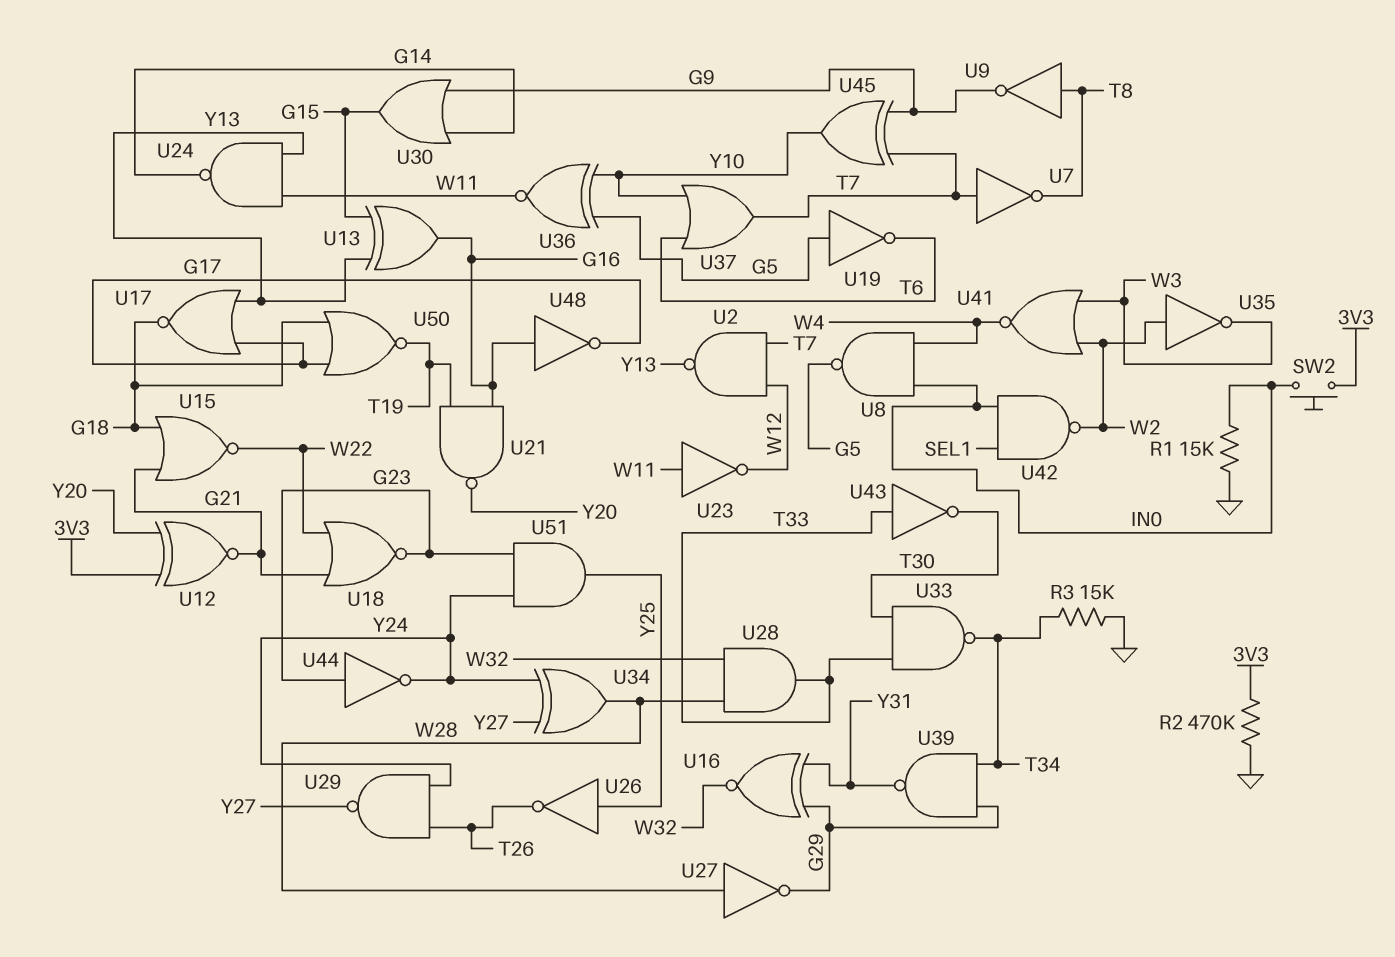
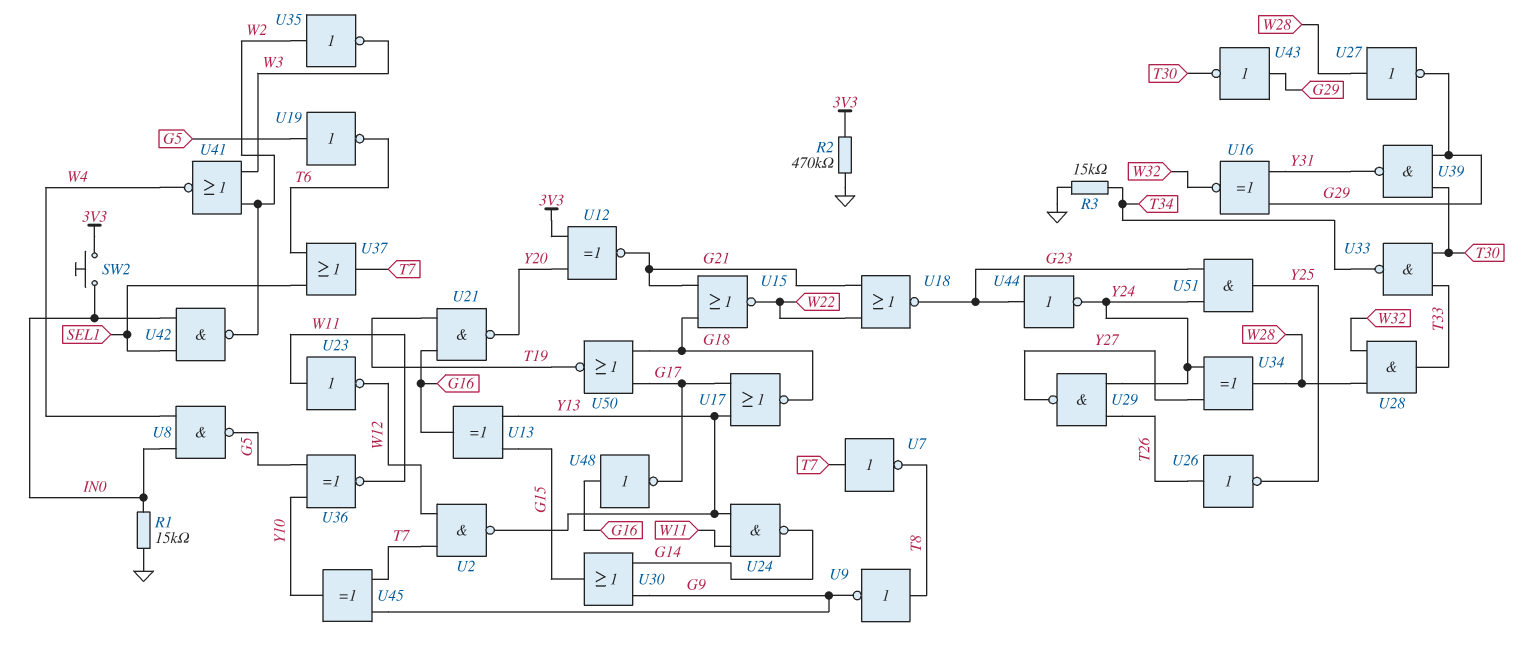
U26: NOT (in Y25, out T26) -> NOT (in T26, out Y25)
U37: OR (in T6, in Y10, out T7) -> OR (in SEL1, in T6, out T7)
U39: NAND (in G29, in T34, out Y31) -> NAND (in G29, in T30, out Y31)
U43: NOT (in T33, out T30) -> NOT (in G29, out T30)

